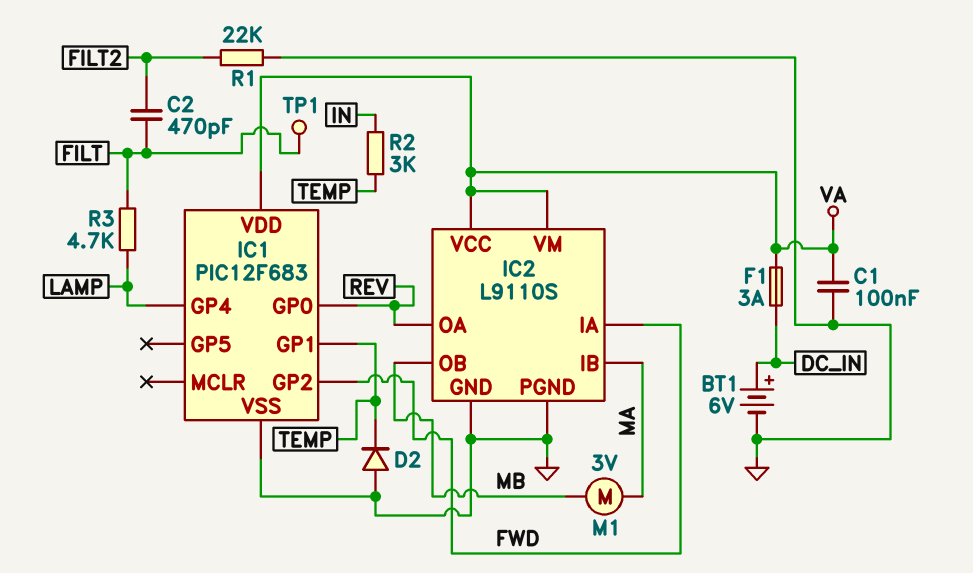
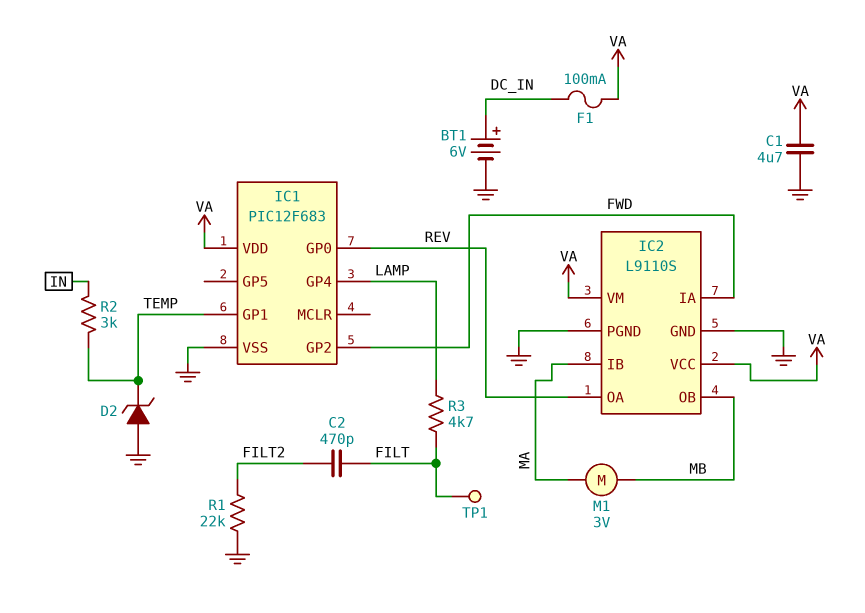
C1: 100nF (GND, VA) -> 4.7uF (GND, VA)
D2: diode (A GND, K TEMP) -> zener (A GND, K TEMP)
F1: 3A (DC_IN, VA) -> 100mA (DC_IN, VA)

